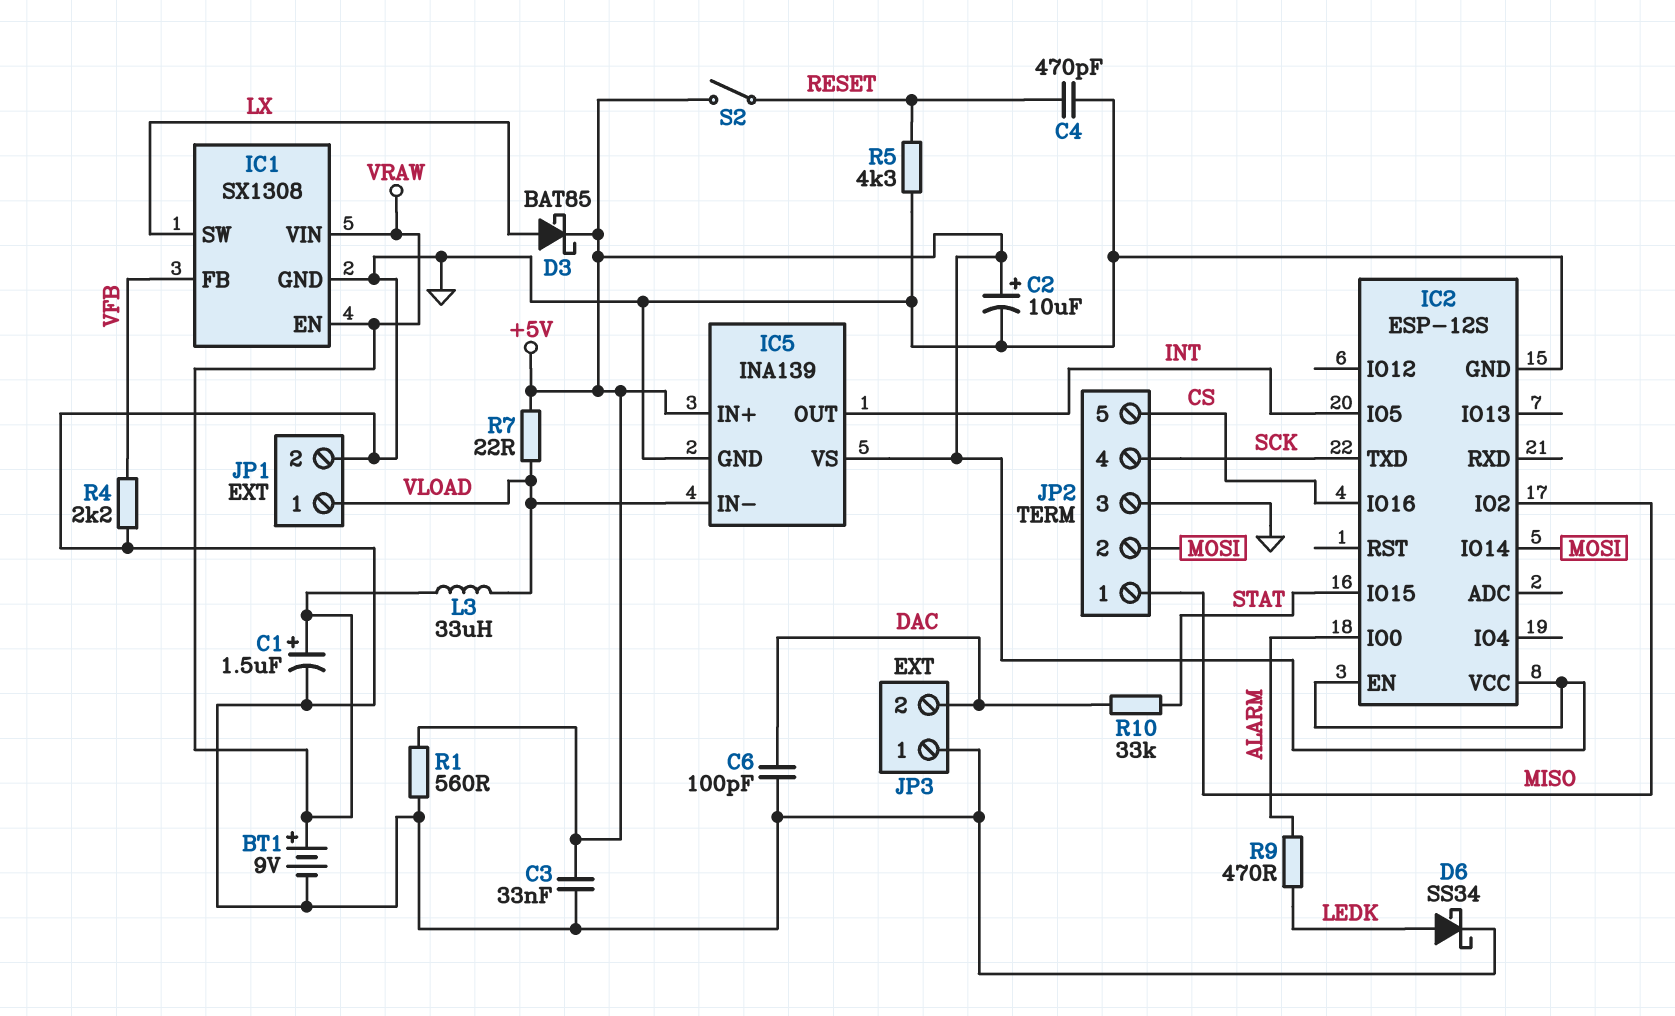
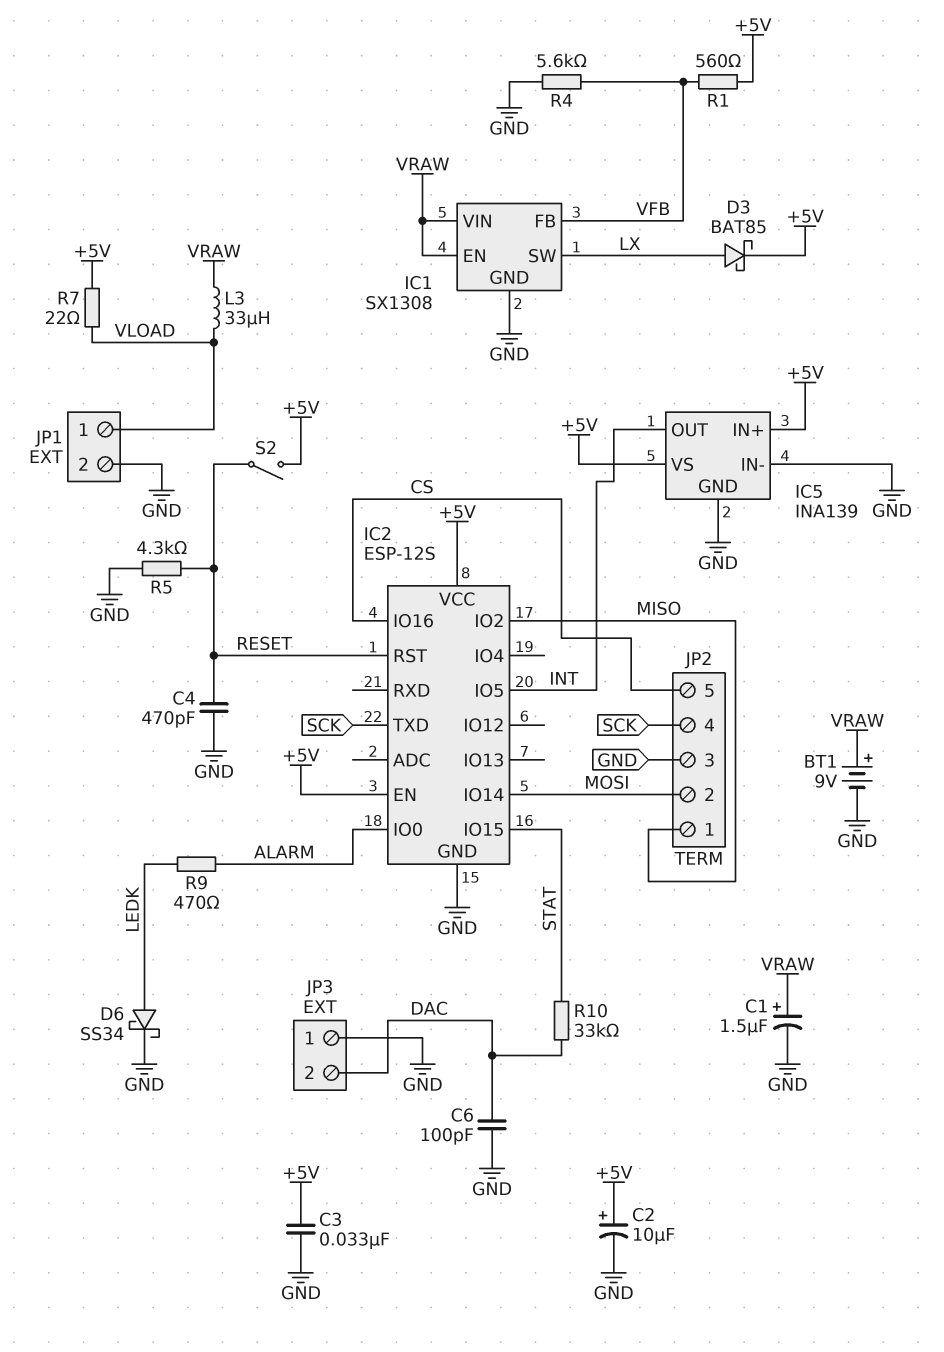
IC2 pin RST: none -> RESET
IC5 pin IN-: VLOAD -> GND
R1: 560 (+5V, GND) -> 560 (+5V, VFB)
R4: 2.2k (GND, VFB) -> 5.6k (GND, VFB)

